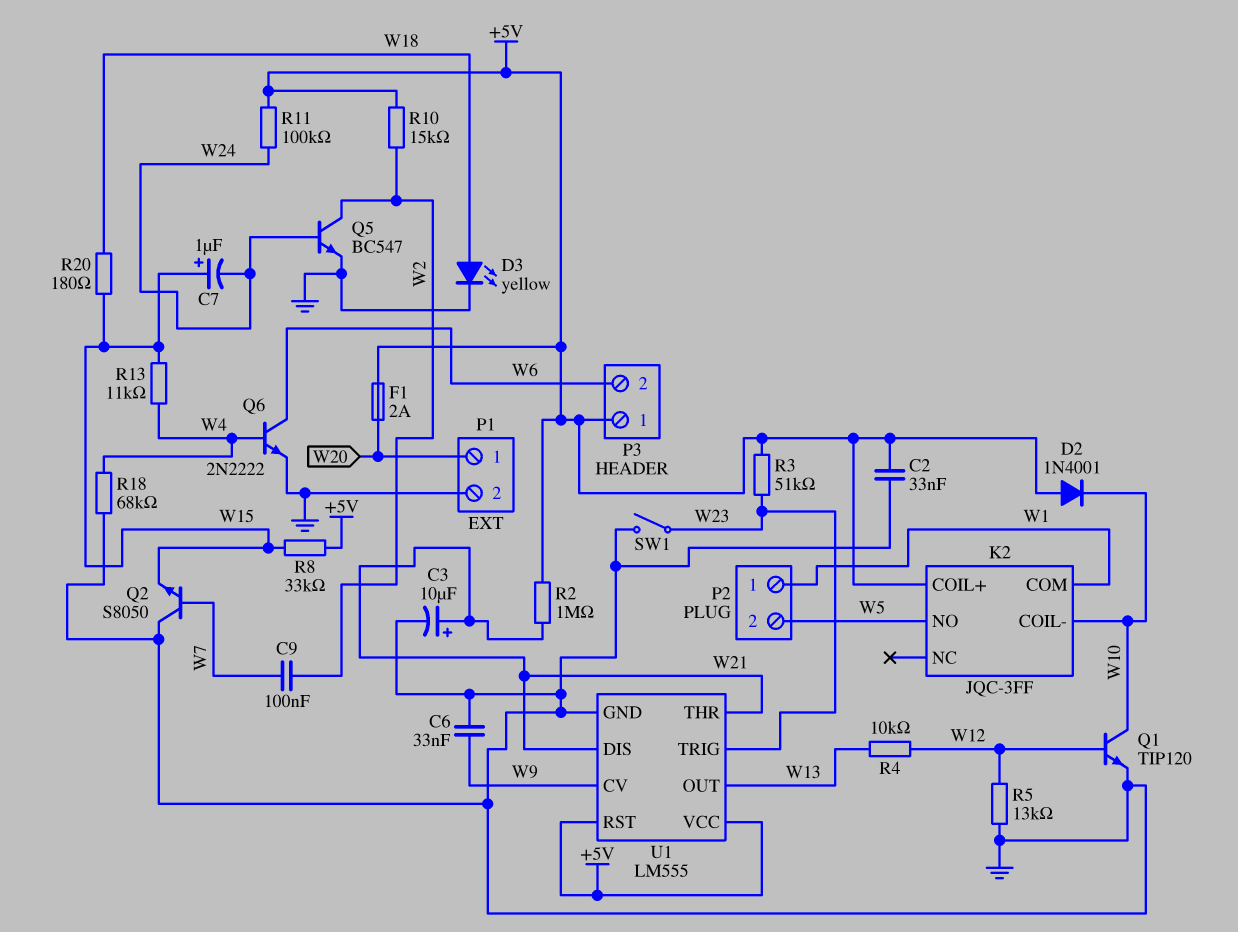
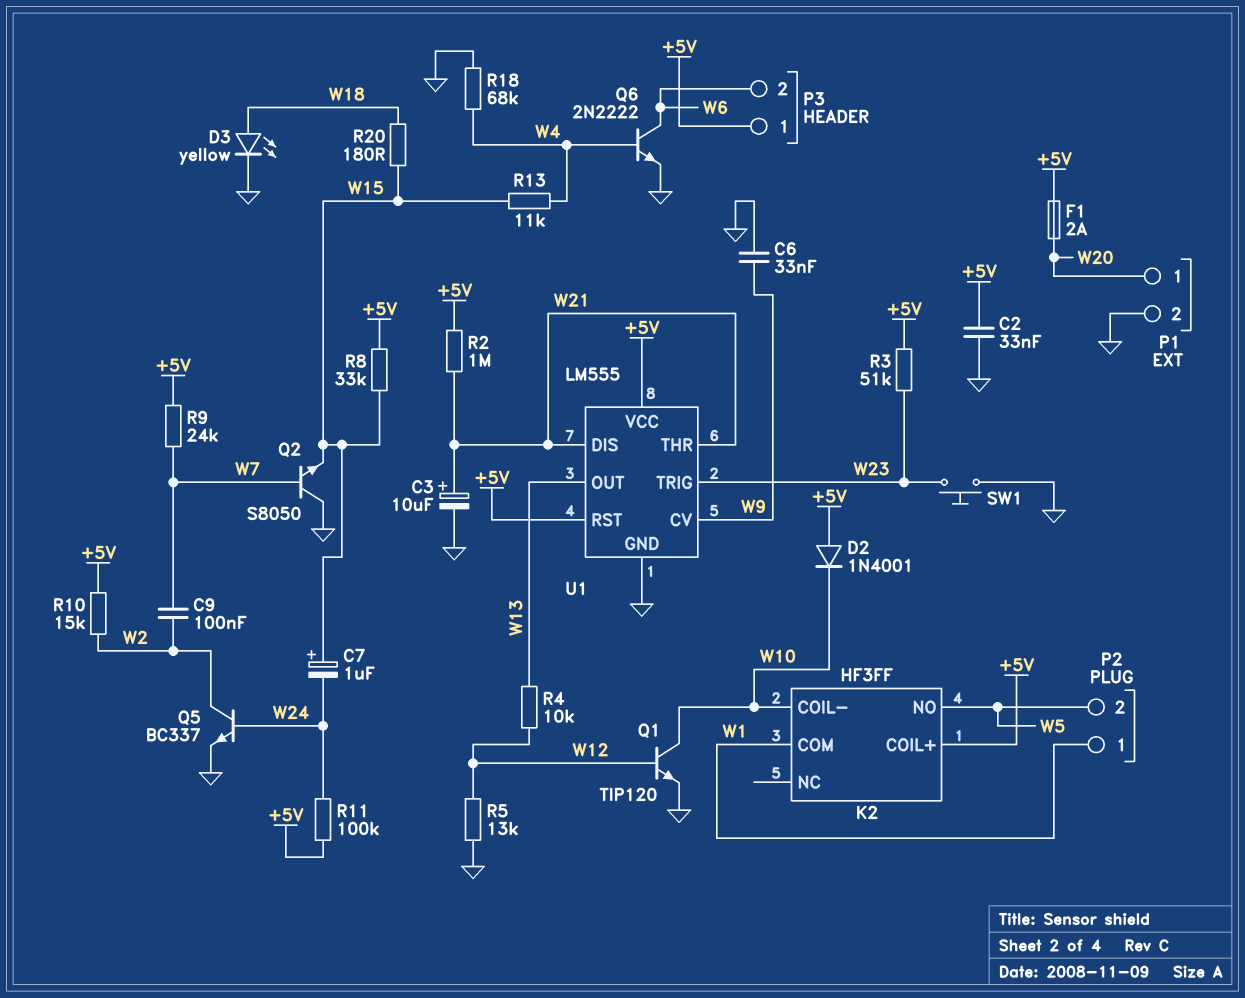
K2: JQC-3FF -> HF3FF
Q5: NPN BC547 (B W24, C W2, E GND) -> NPN BC337 (B W24, C W2, E GND)
R9: none -> 24k (+5V, W7)
SW1: switch (GND, W23) -> button (GND, W23)

